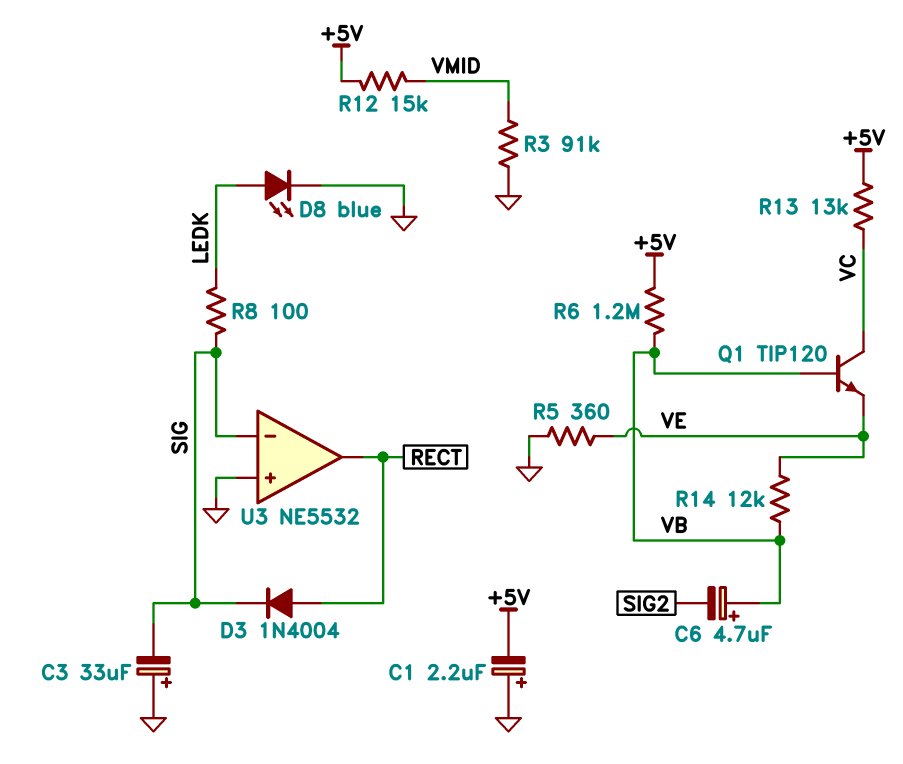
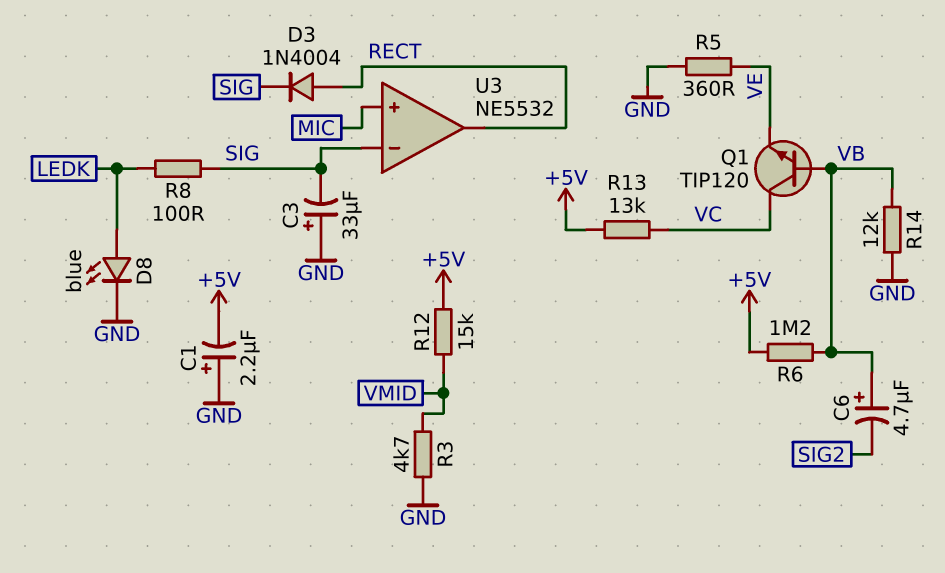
R3: 91k (GND, VMID) -> 4.7k (GND, VMID)
R14: 12k (VB, VE) -> 12k (GND, VB)
U3 pin in+: GND -> MIC

